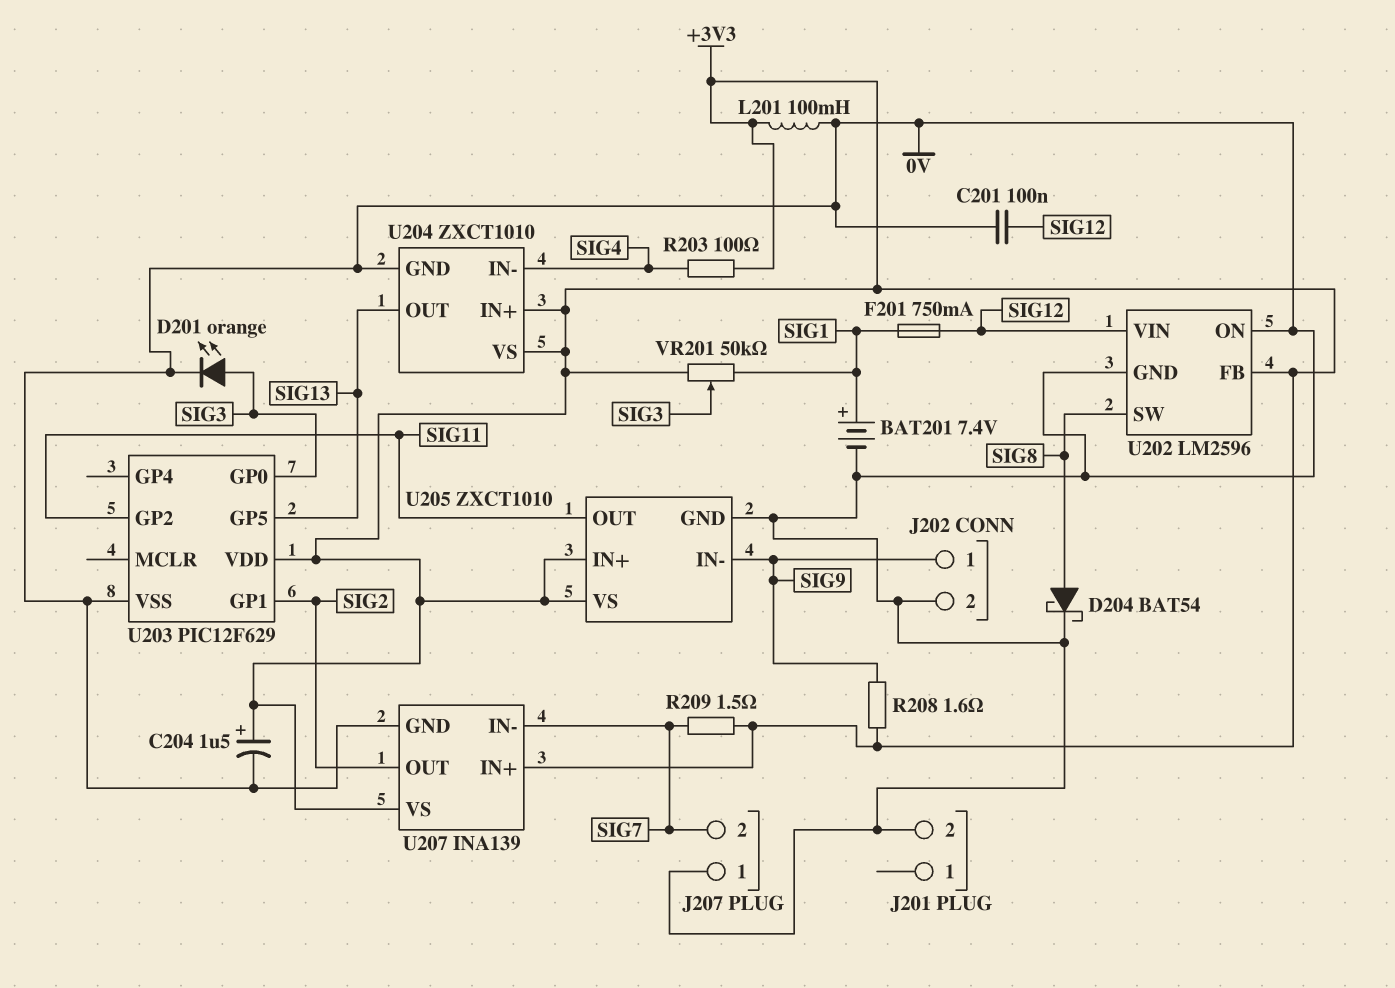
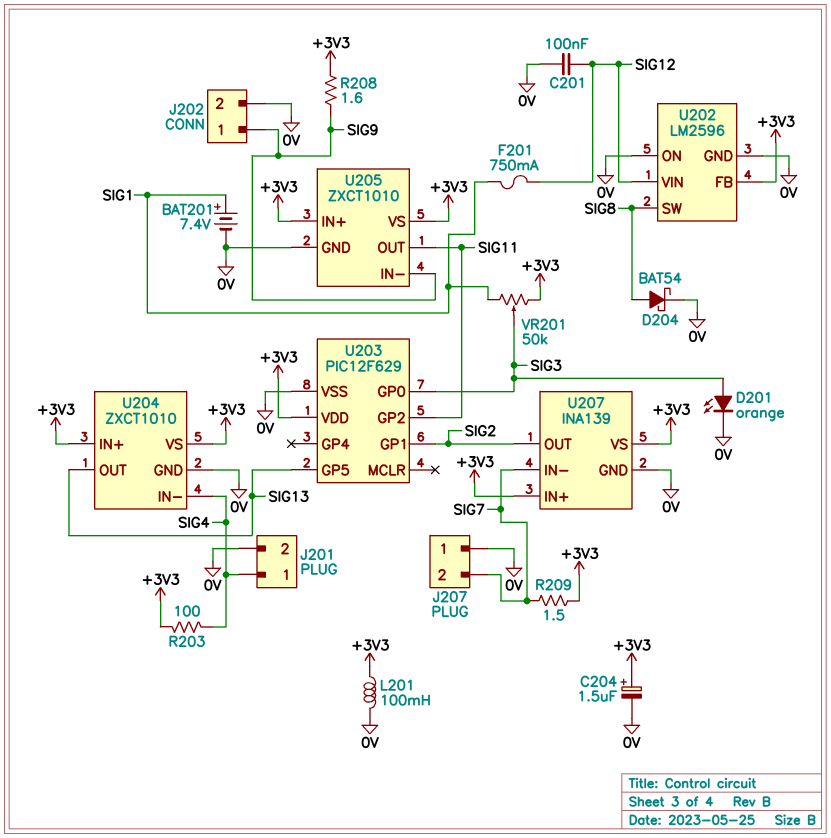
J201 pin 1: none -> SIG4

